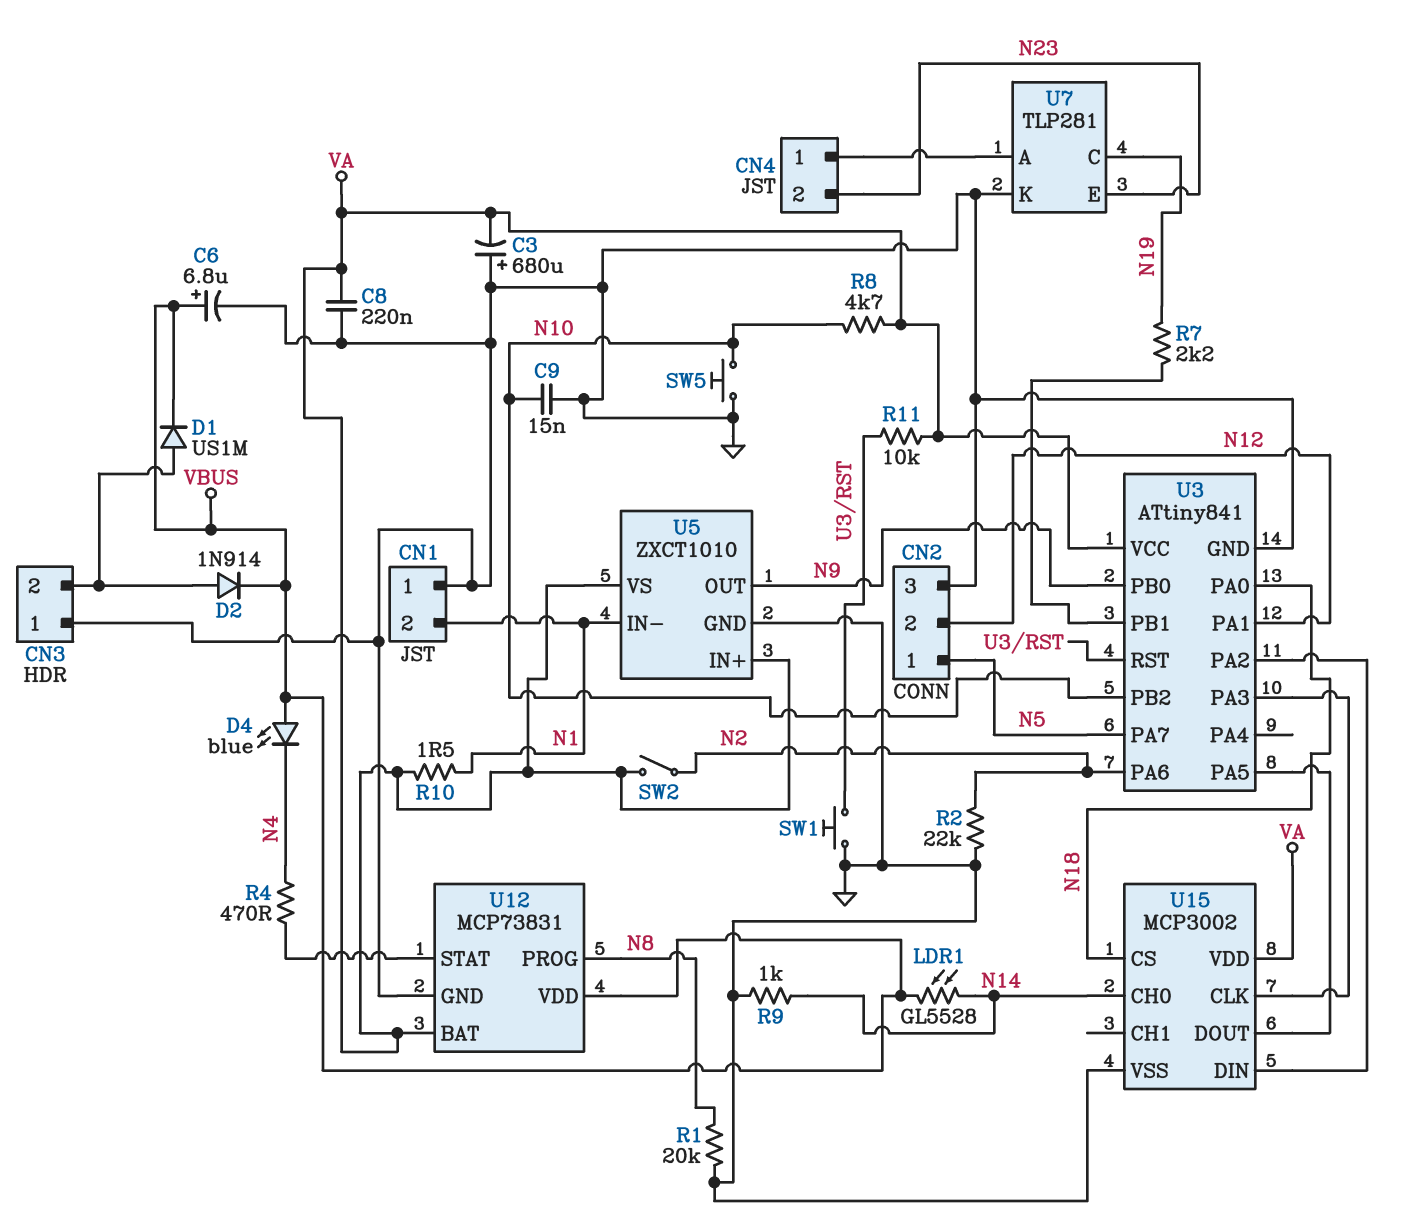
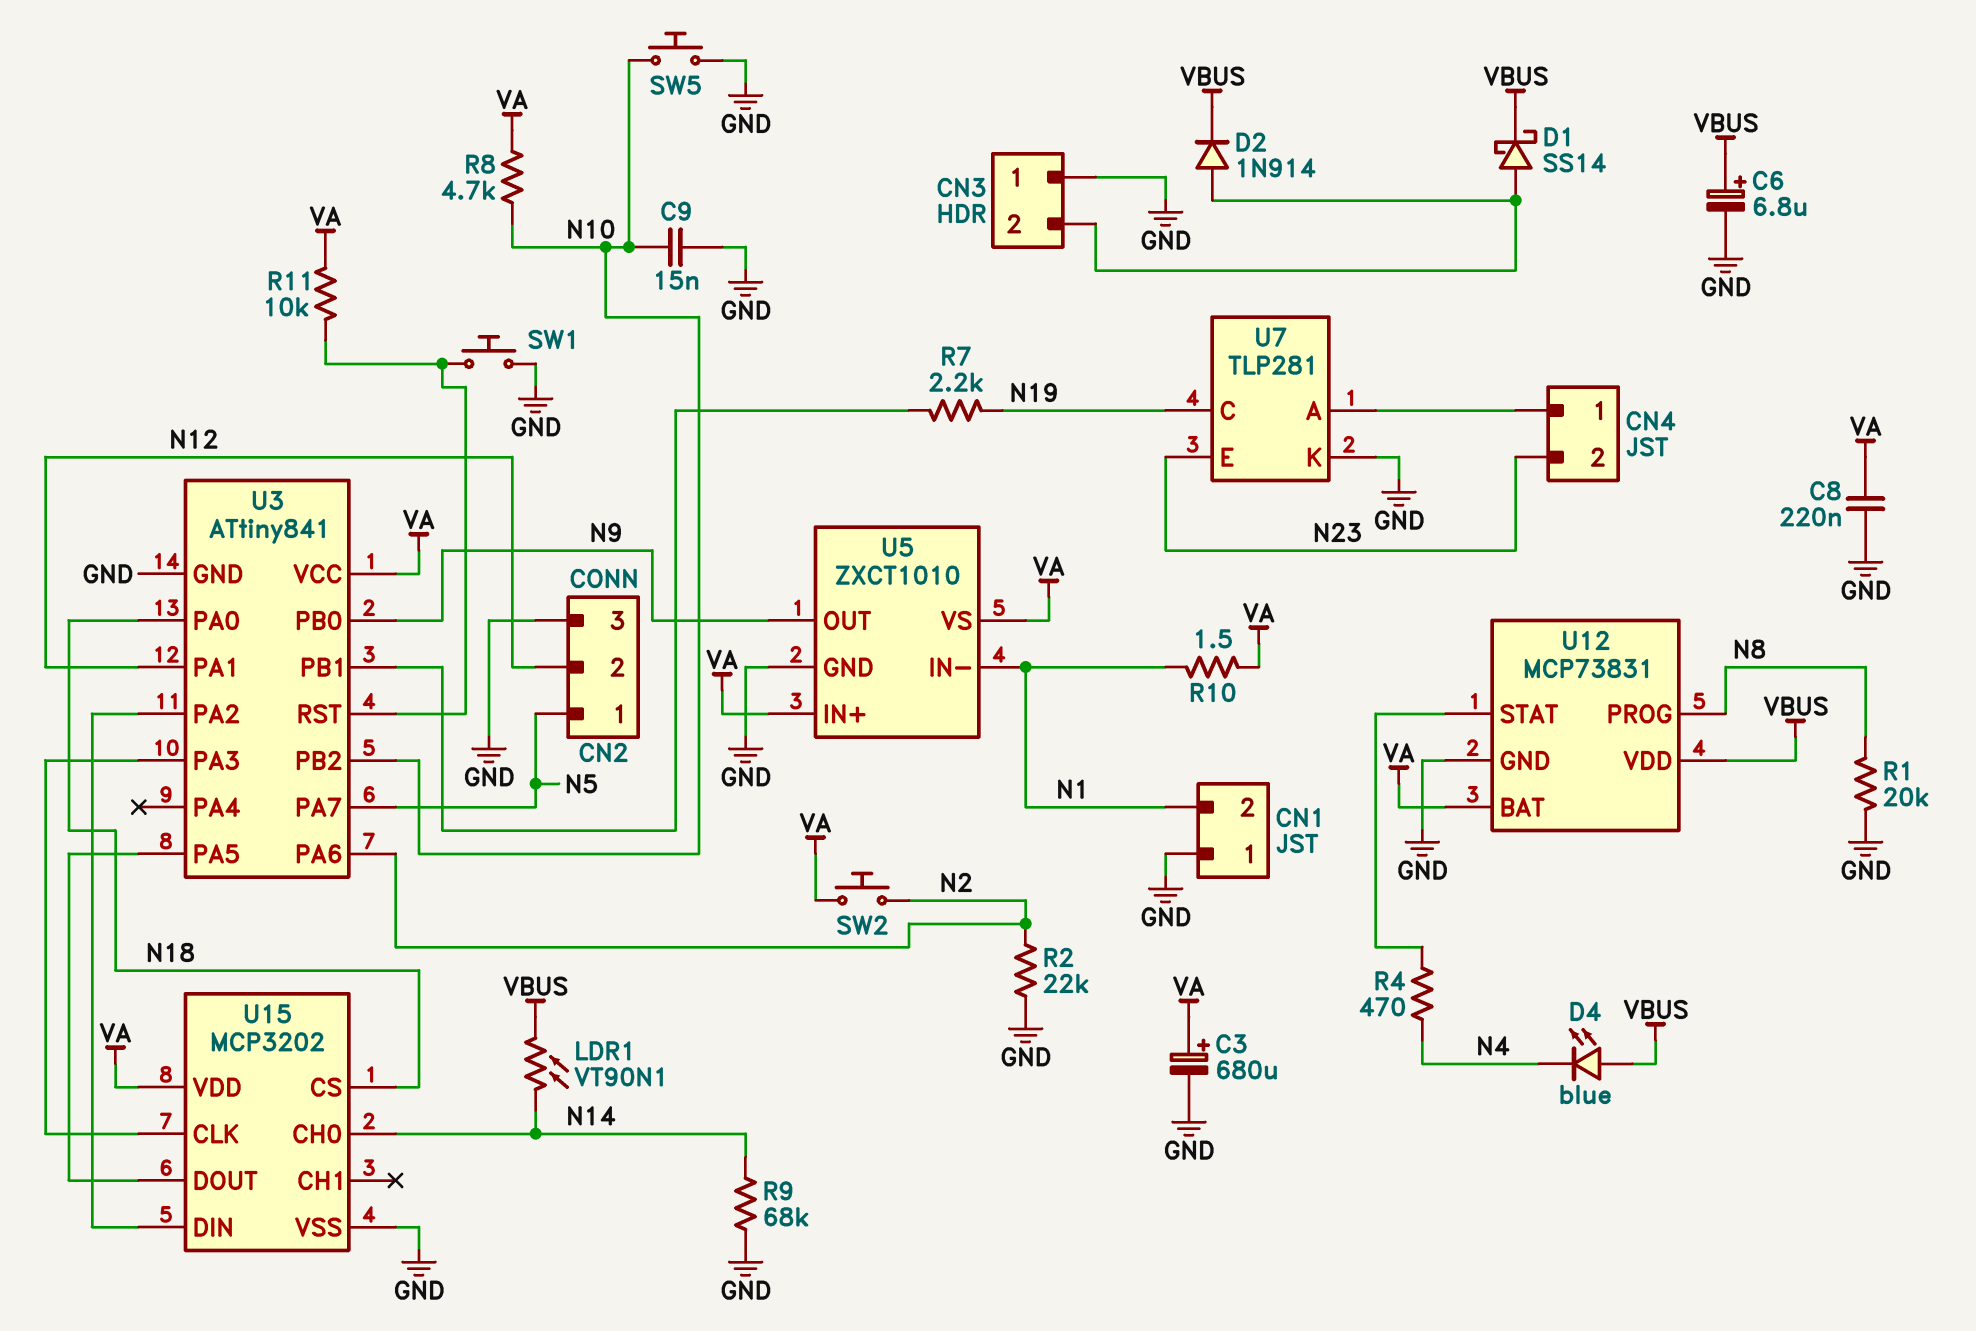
C3: 680uF (plus GND, minus VA) -> 680uF (plus VA, minus GND)
D1: diode US1M (A CN3/2, K VBUS) -> schottky SS14 (A CN3/2, K VBUS)
LDR1: GL5528 (N14, VBUS) -> VT90N1 (N14, VBUS)
R9: 1k (GND, N14) -> 68k (GND, N14)
SW2: switch (N2, VA) -> button (N2, VA)
U15: MCP3002 -> MCP3202

